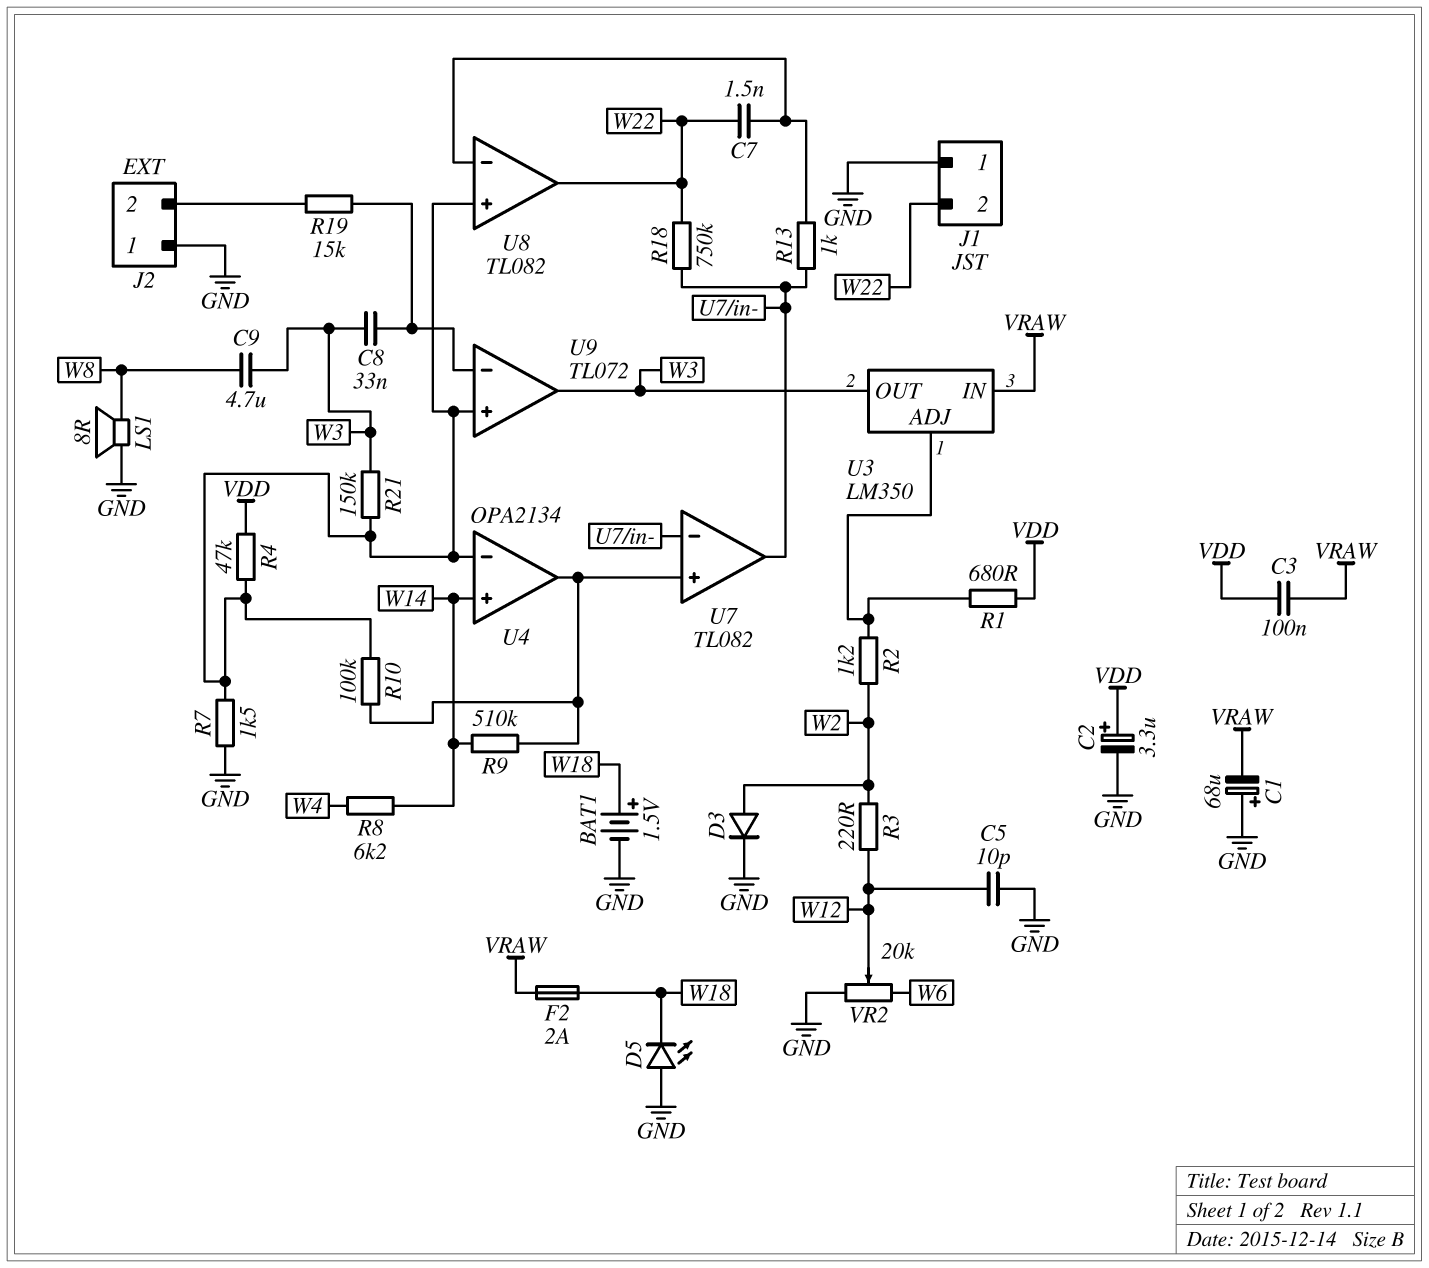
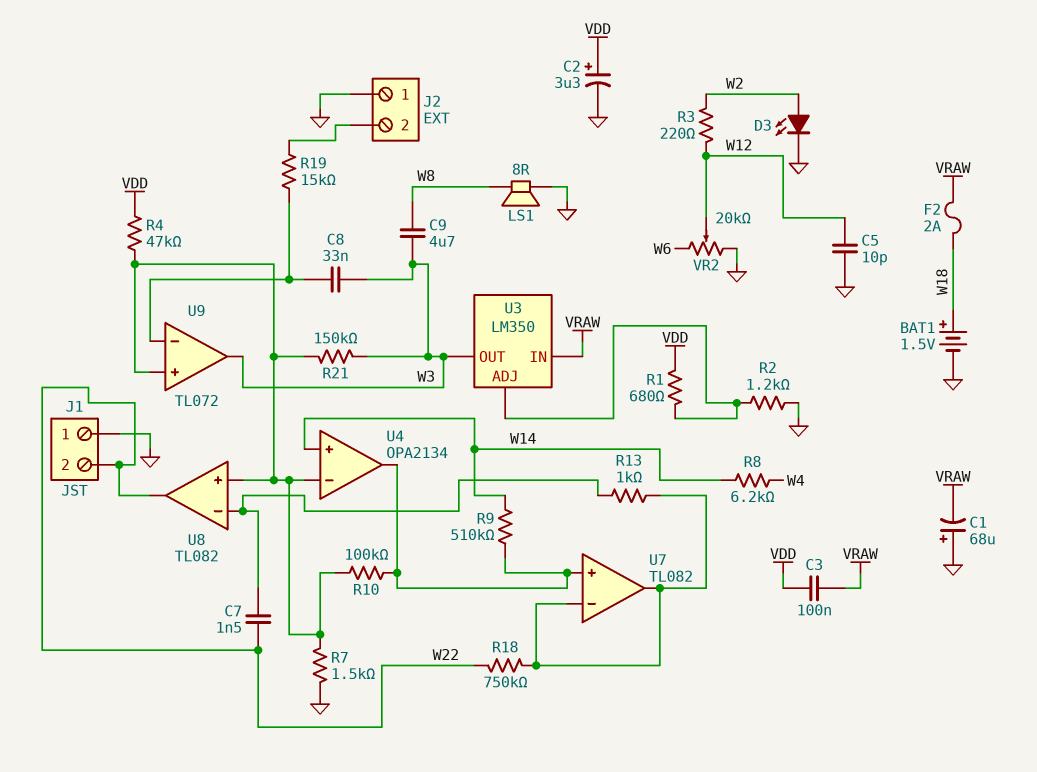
D3: diode (A W2, K GND) -> LED (A W2, K GND)
D5: LED (A GND, K W18) -> none
R2: 1.2k (U3/ADJ, W2) -> 1.2k (GND, U3/ADJ)

